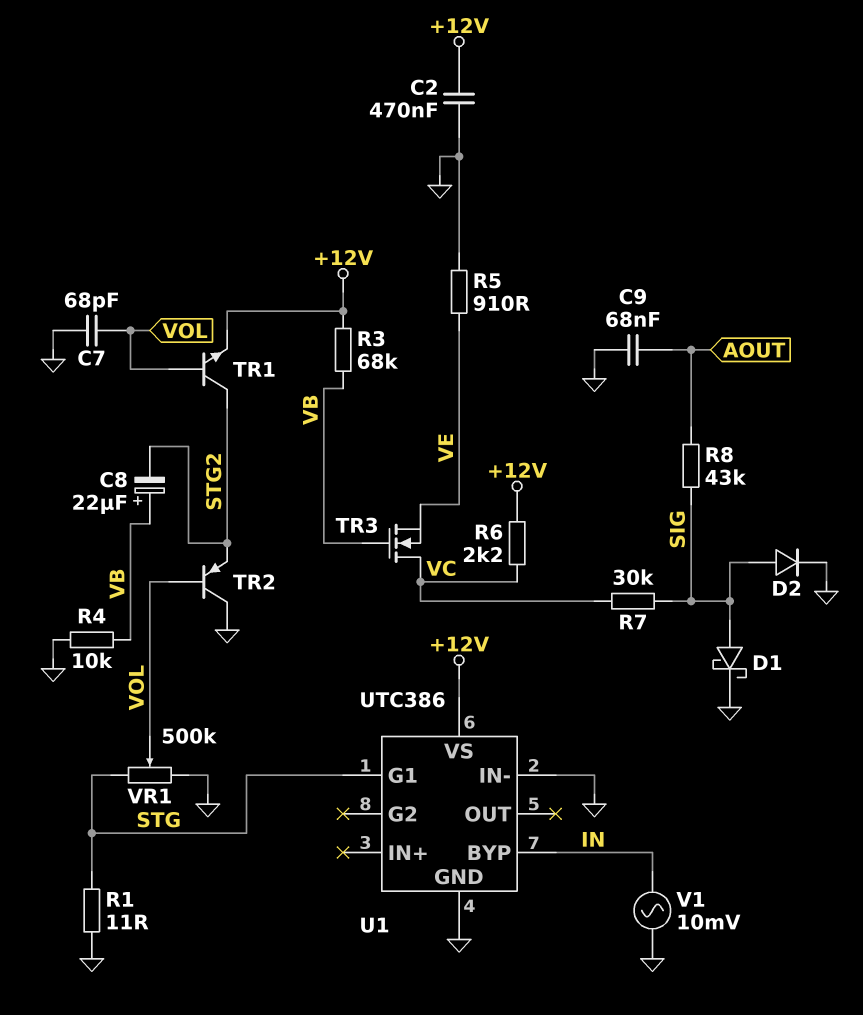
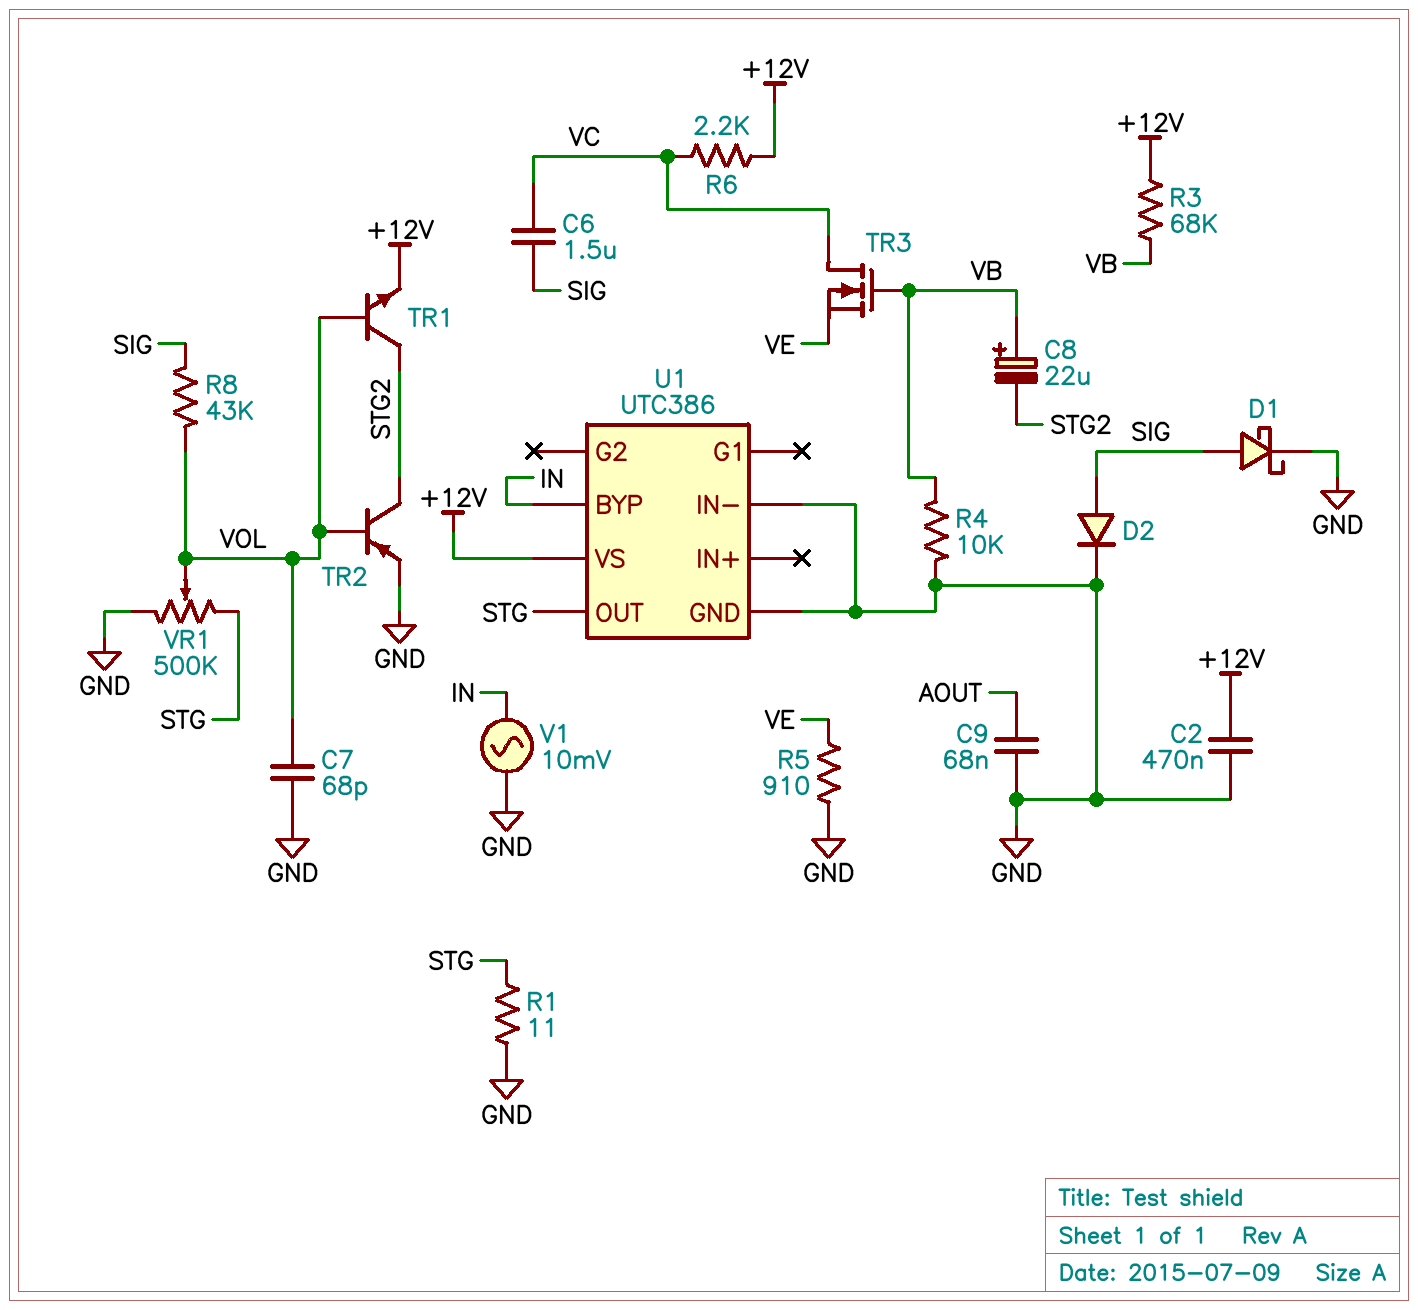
C6: none -> 1.5uF (SIG, VC)
R7: 30k (SIG, VC) -> none
R8: 43k (AOUT, SIG) -> 43k (SIG, VOL)
TR2: PNP (B VOL, C GND, E STG2) -> PNP (B VOL, C STG2, E GND)
U1 pin G1: STG -> none
U1 pin OUT: none -> STG

